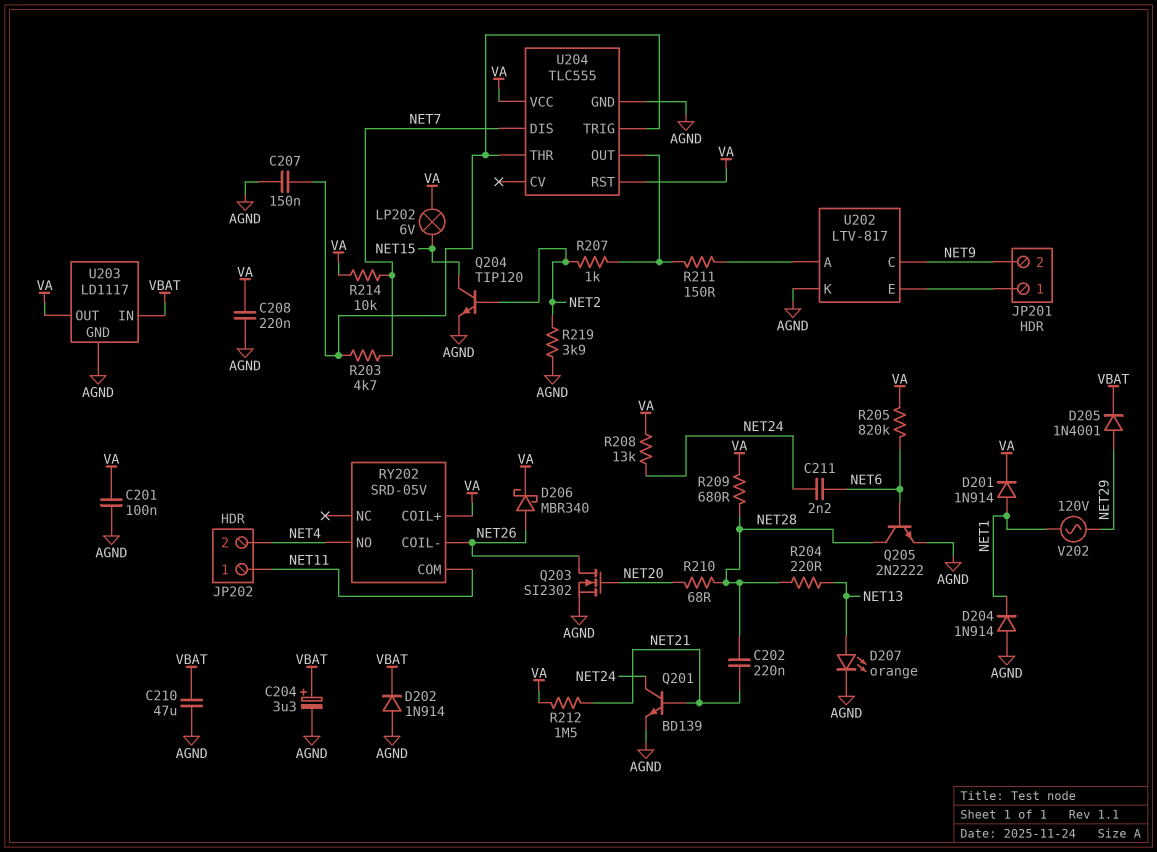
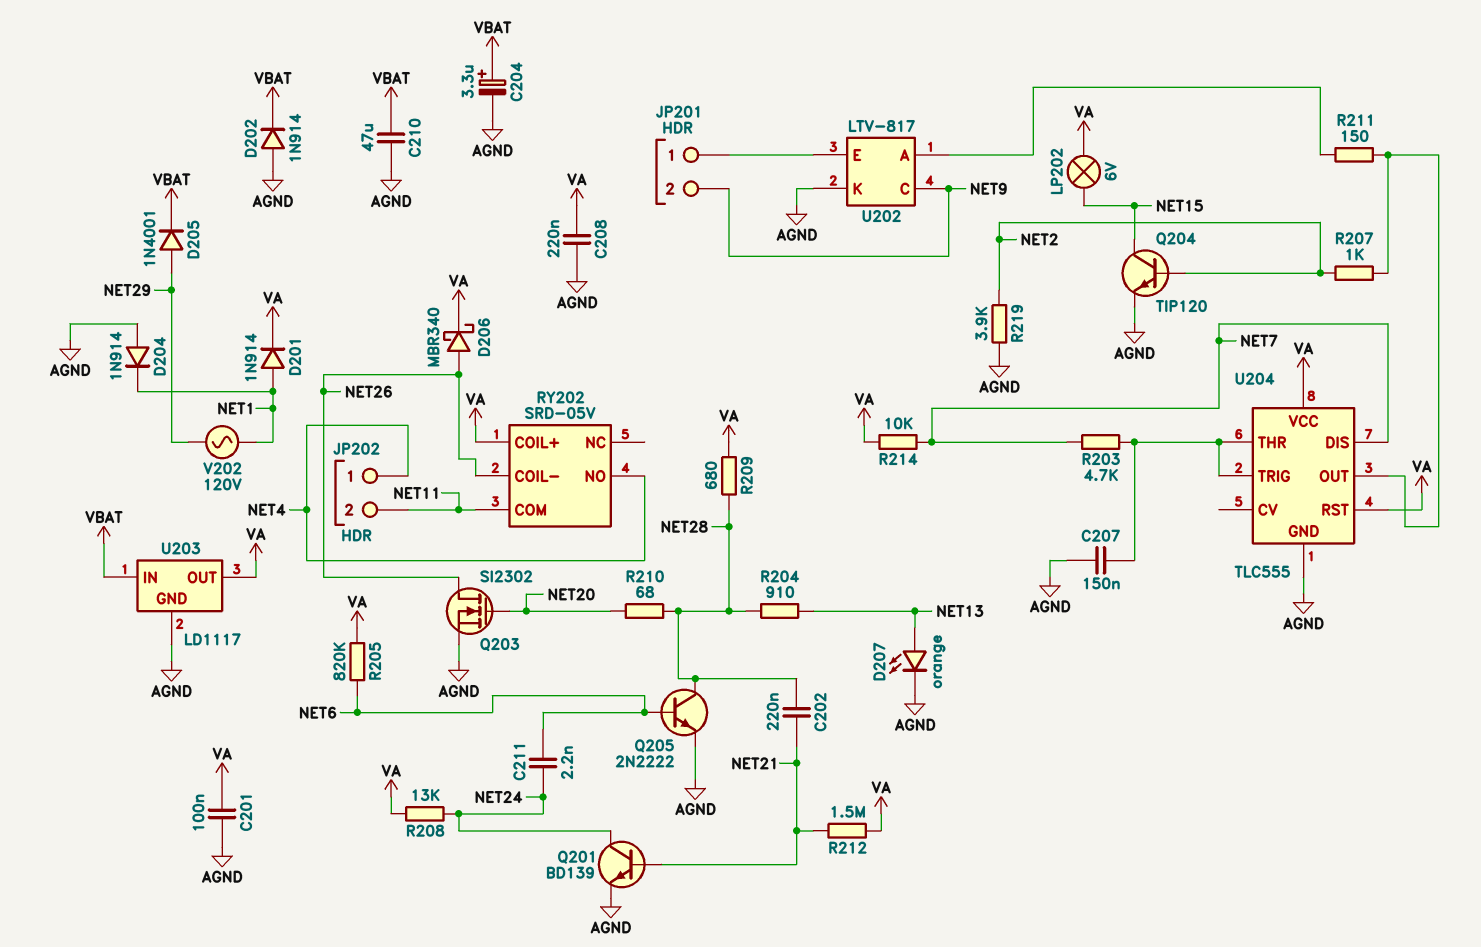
JP202 pin 1: NET11 -> NET4
JP202 pin 2: NET4 -> NET11
R204: 220 (NET13, NET28) -> 910 (NET13, NET28)

